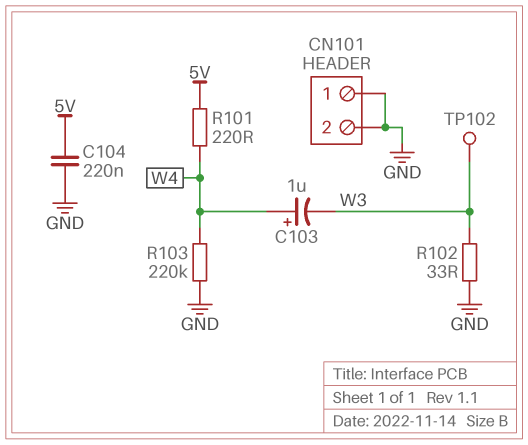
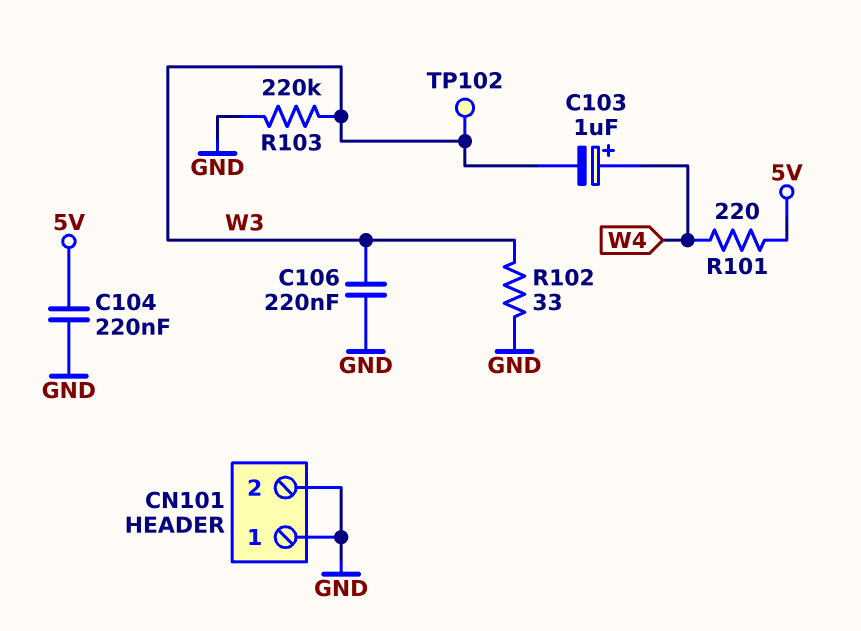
C106: none -> 220nF (GND, W3)
R103: 220k (GND, W4) -> 220k (GND, W3)

